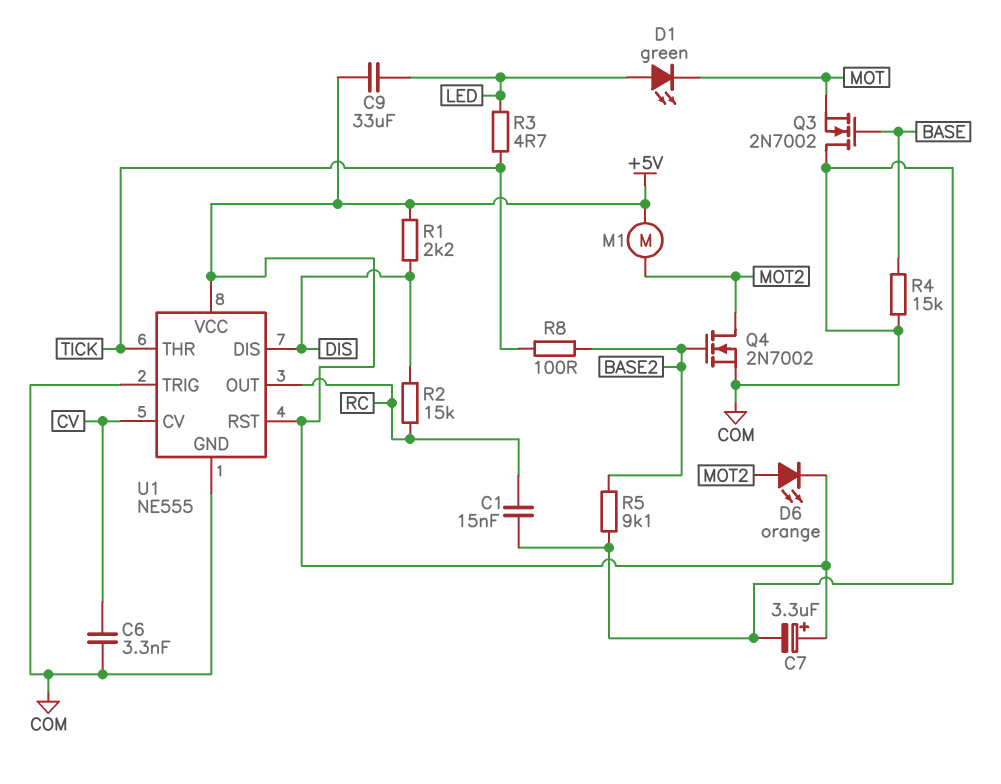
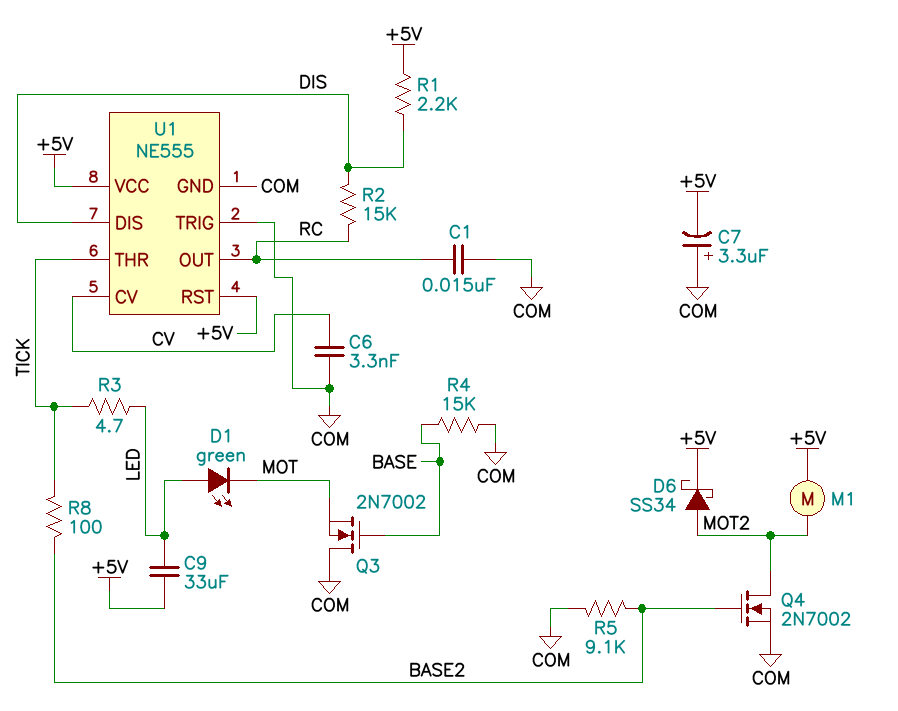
C7: 3.3uF (plus +5V, minus COM) -> 3.3uF (plus COM, minus +5V)
D6: LED orange (A MOT2, K +5V) -> schottky SS34 (A MOT2, K +5V)

